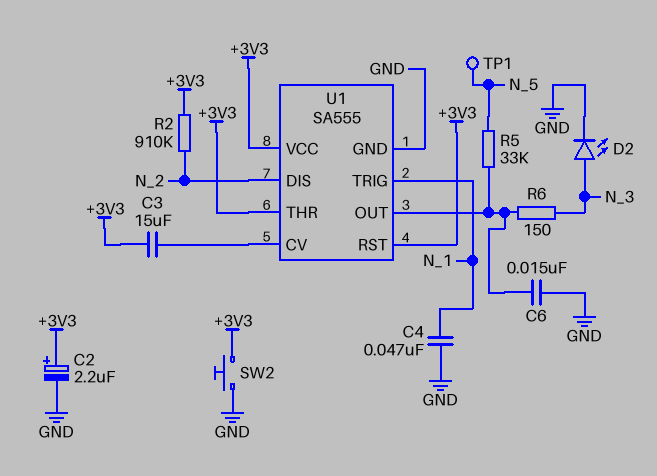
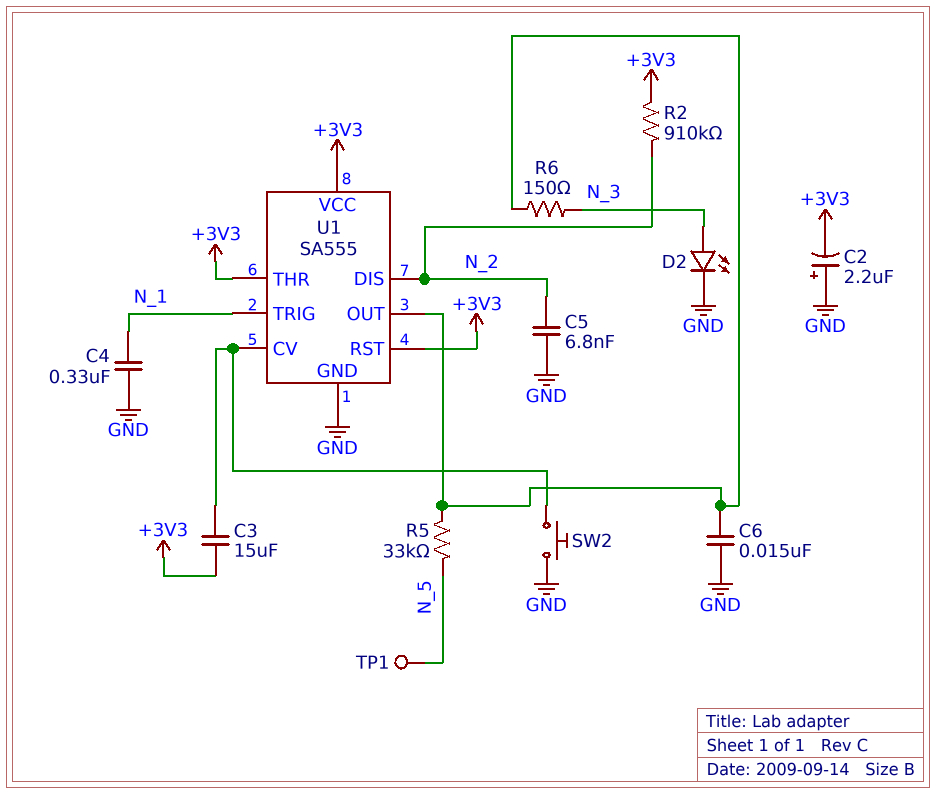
C2: 2.2uF (plus +3V3, minus GND) -> 2.2uF (plus GND, minus +3V3)
C4: 47nF (GND, N_1) -> 330nF (GND, N_1)
C5: none -> 6.8nF (GND, N_2)
SW2: button (+3V3, GND) -> button (GND, U1/CV)

